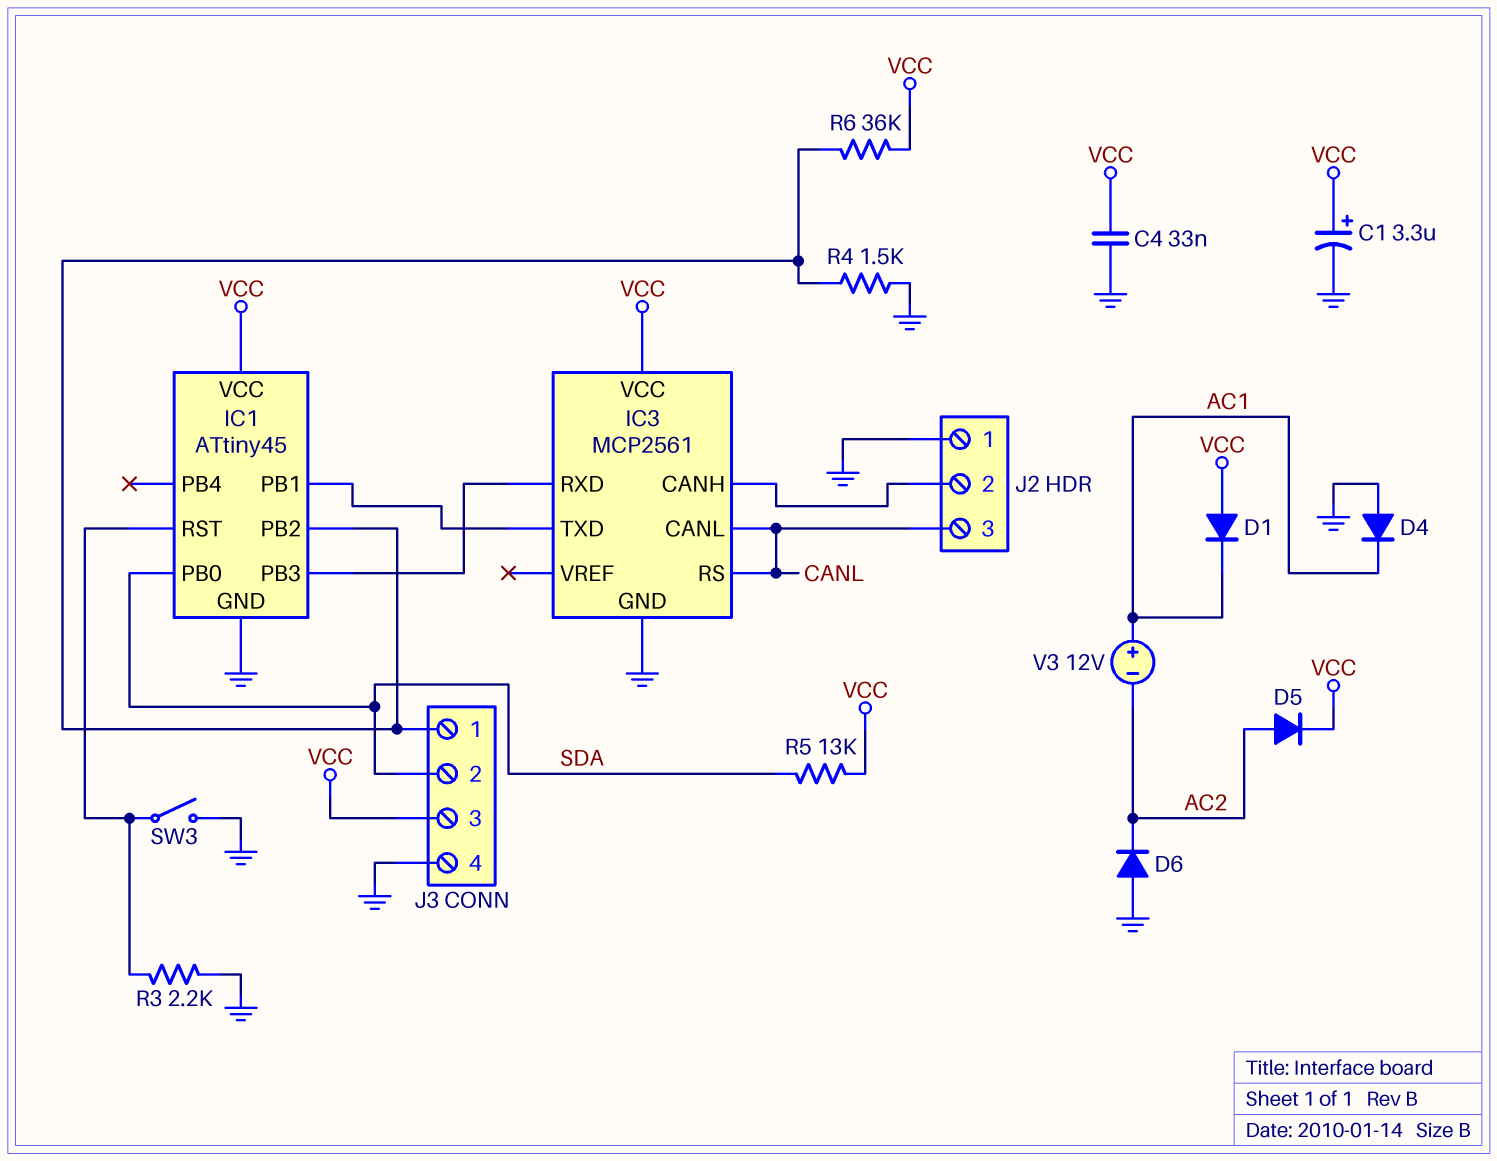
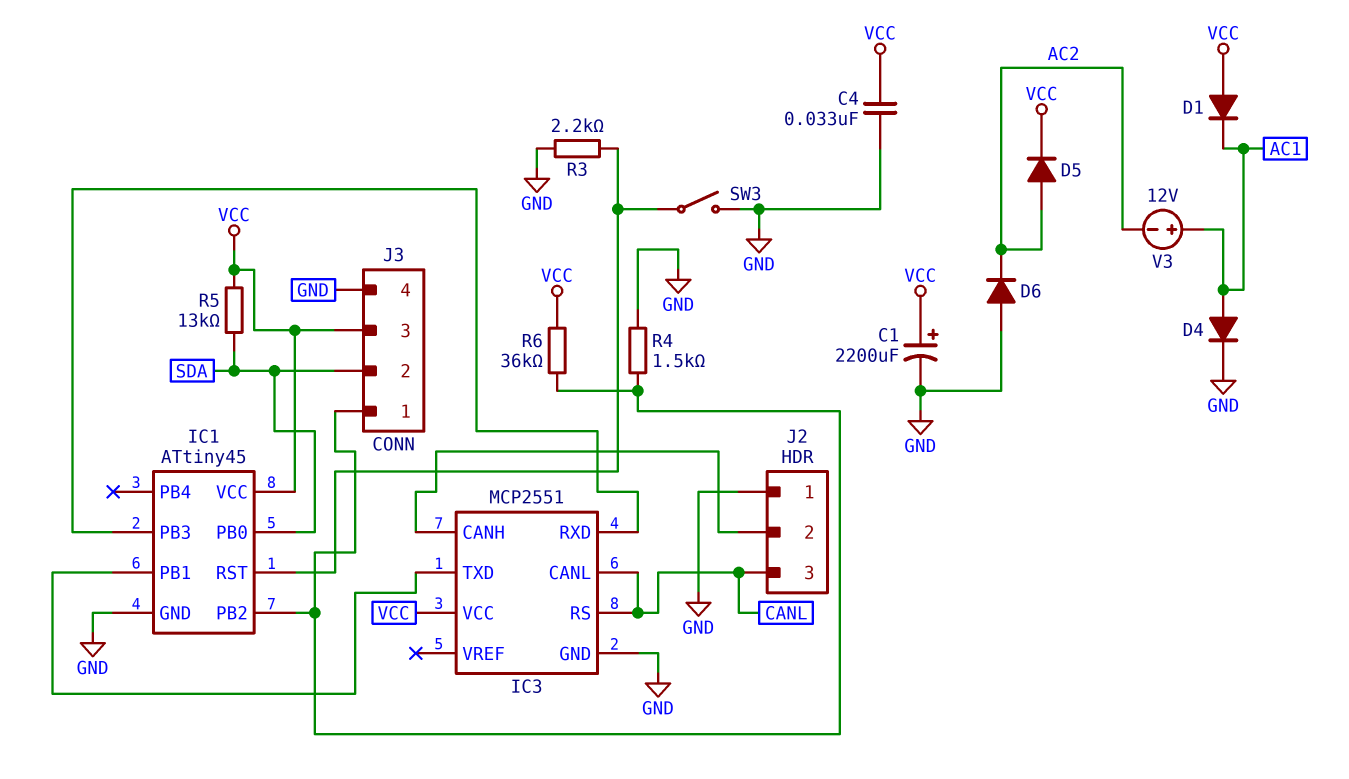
C1: 3.3uF (plus VCC, minus GND) -> 2200uF (plus VCC, minus GND)
D4: diode (A GND, K AC1) -> diode (A AC1, K GND)
IC3: MCP2561 -> MCP2551

